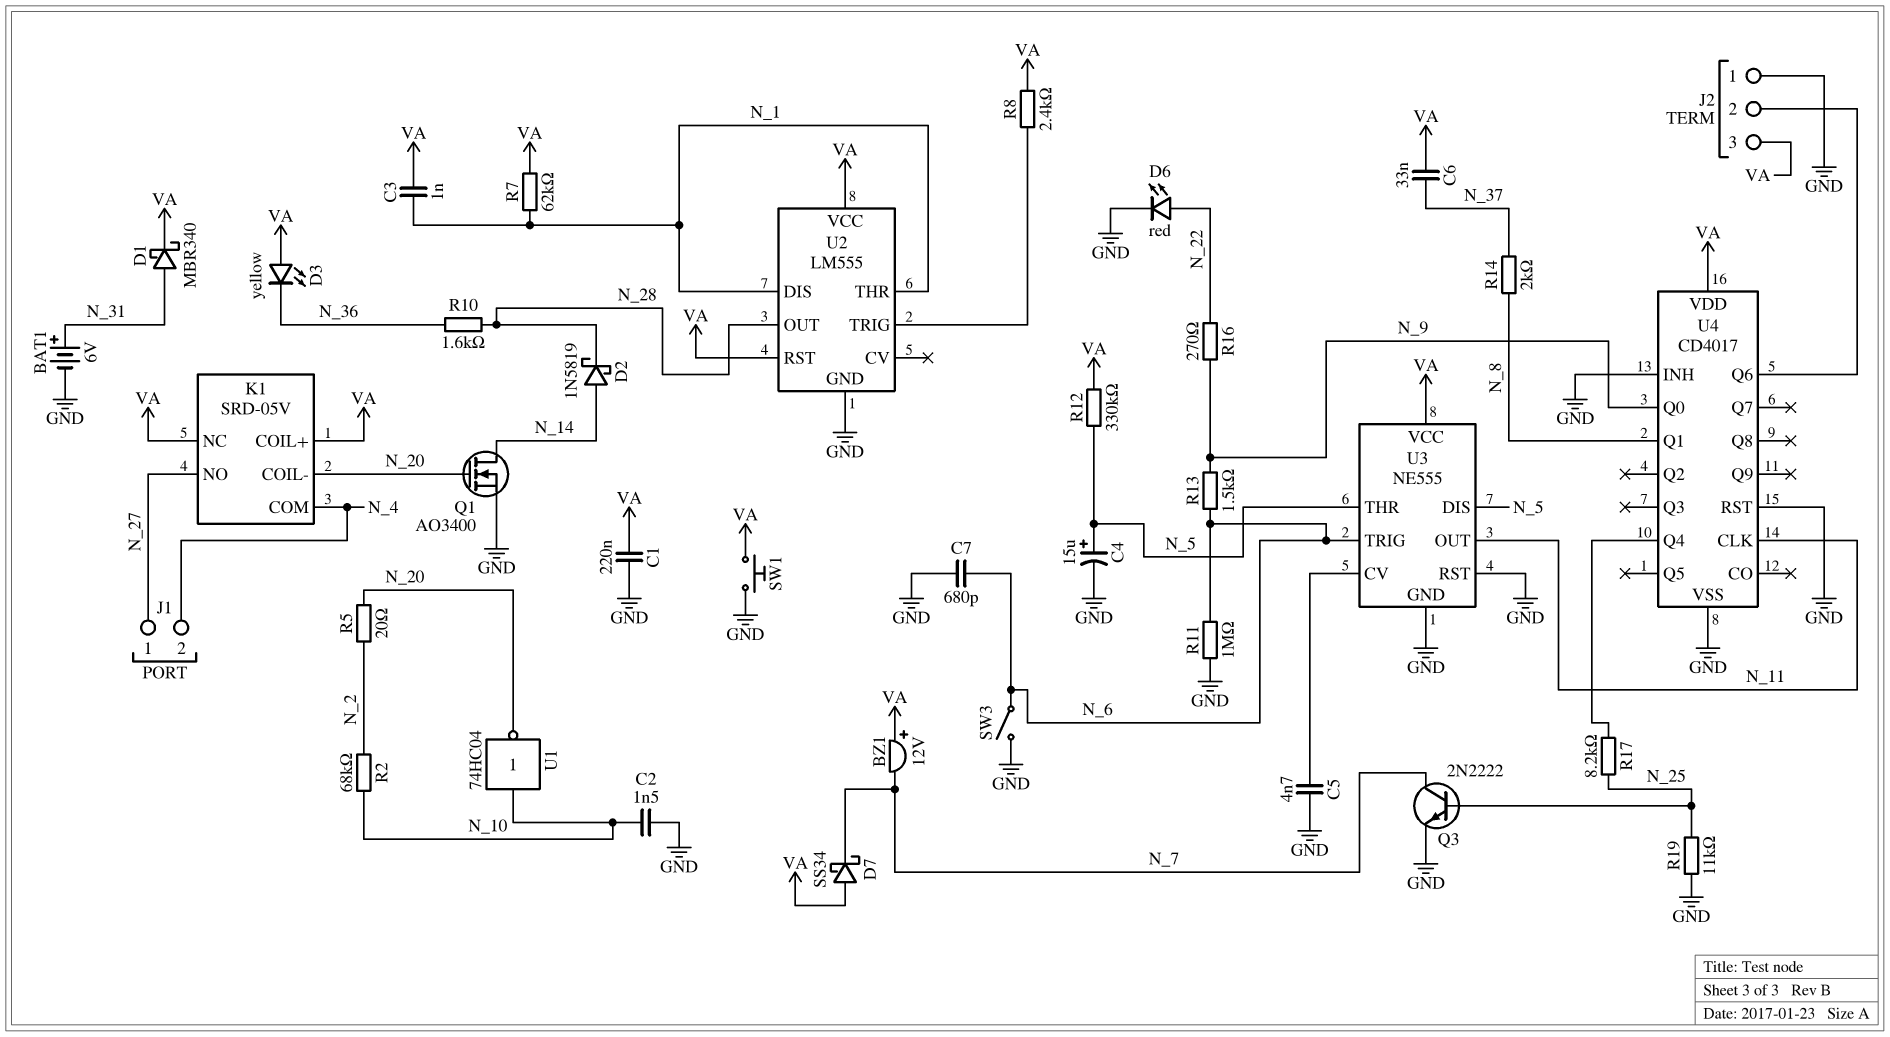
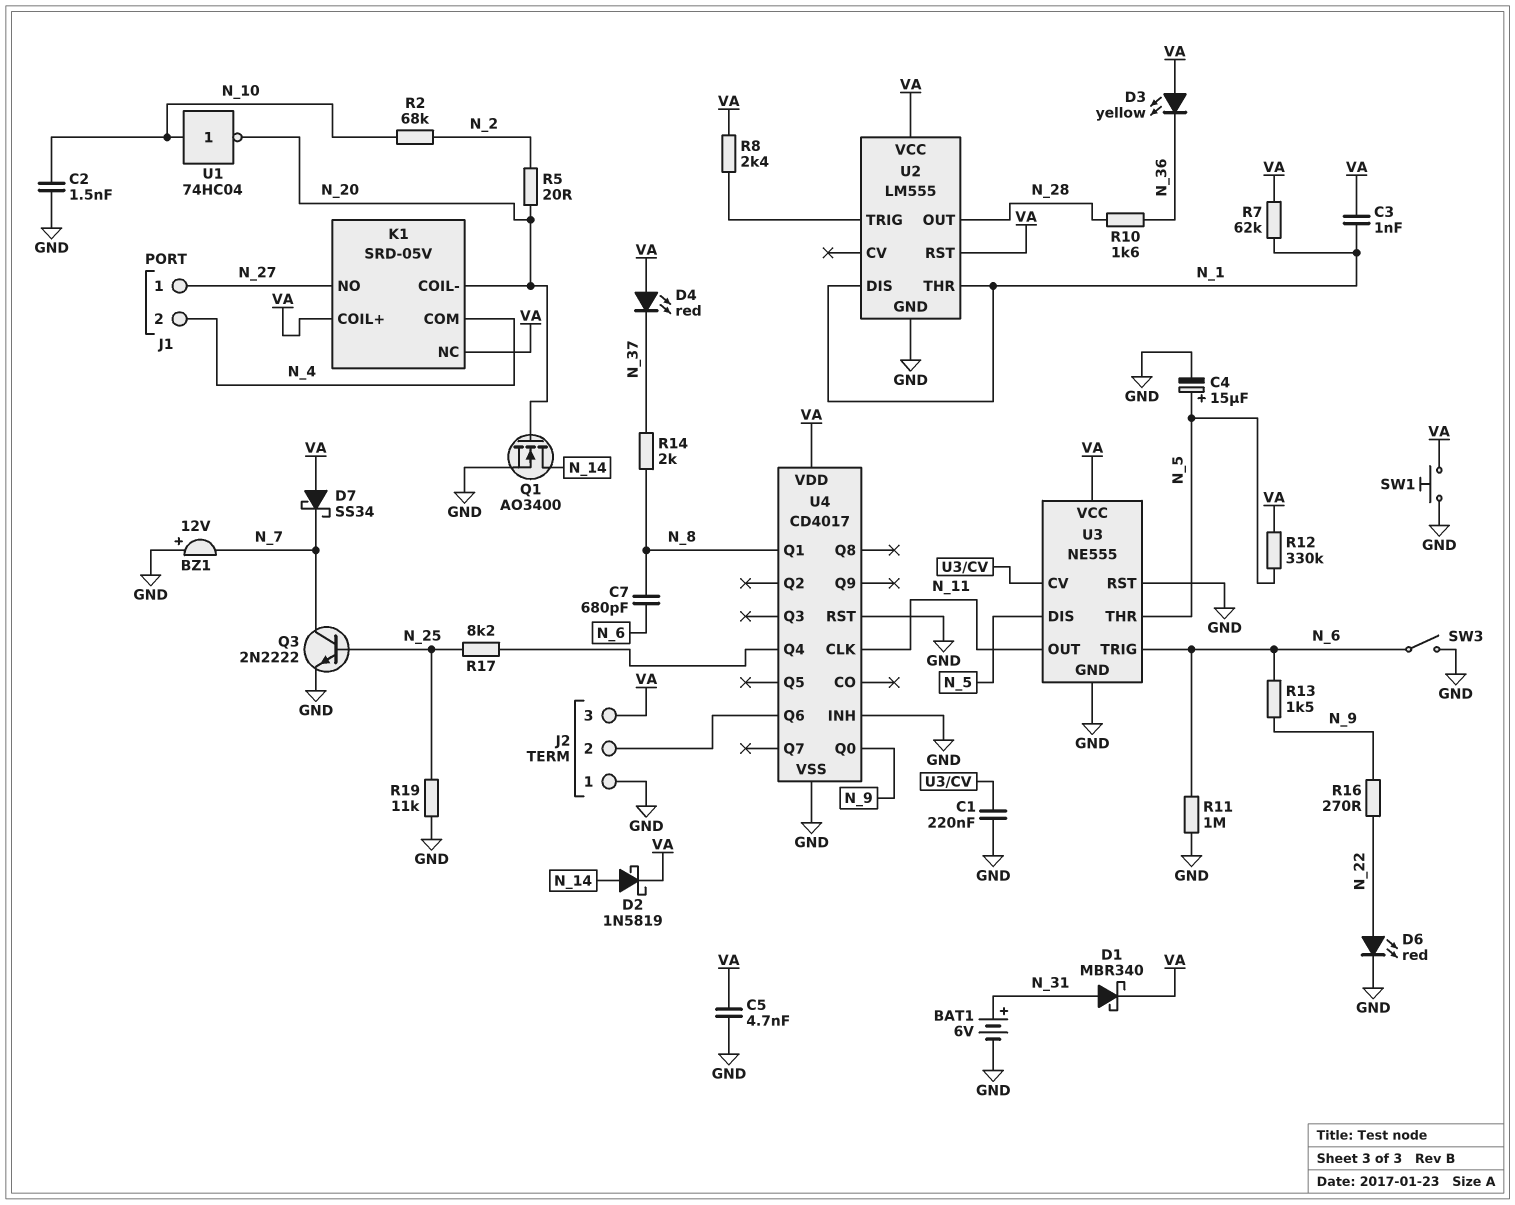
BZ1: buzzer 12V (plus VA, minus N_7) -> buzzer 12V (plus GND, minus N_7)
C1: 220nF (GND, VA) -> 220nF (GND, U3/CV)
C5: 4.7nF (GND, U3/CV) -> 4.7nF (GND, VA)
C6: 33nF (N_37, VA) -> none
C7: 680pF (GND, N_6) -> 680pF (N_6, N_8)
D2: schottky 1N5819 (A N_14, K N_28) -> schottky 1N5819 (A N_14, K VA)
D4: none -> LED red (A VA, K N_37)

